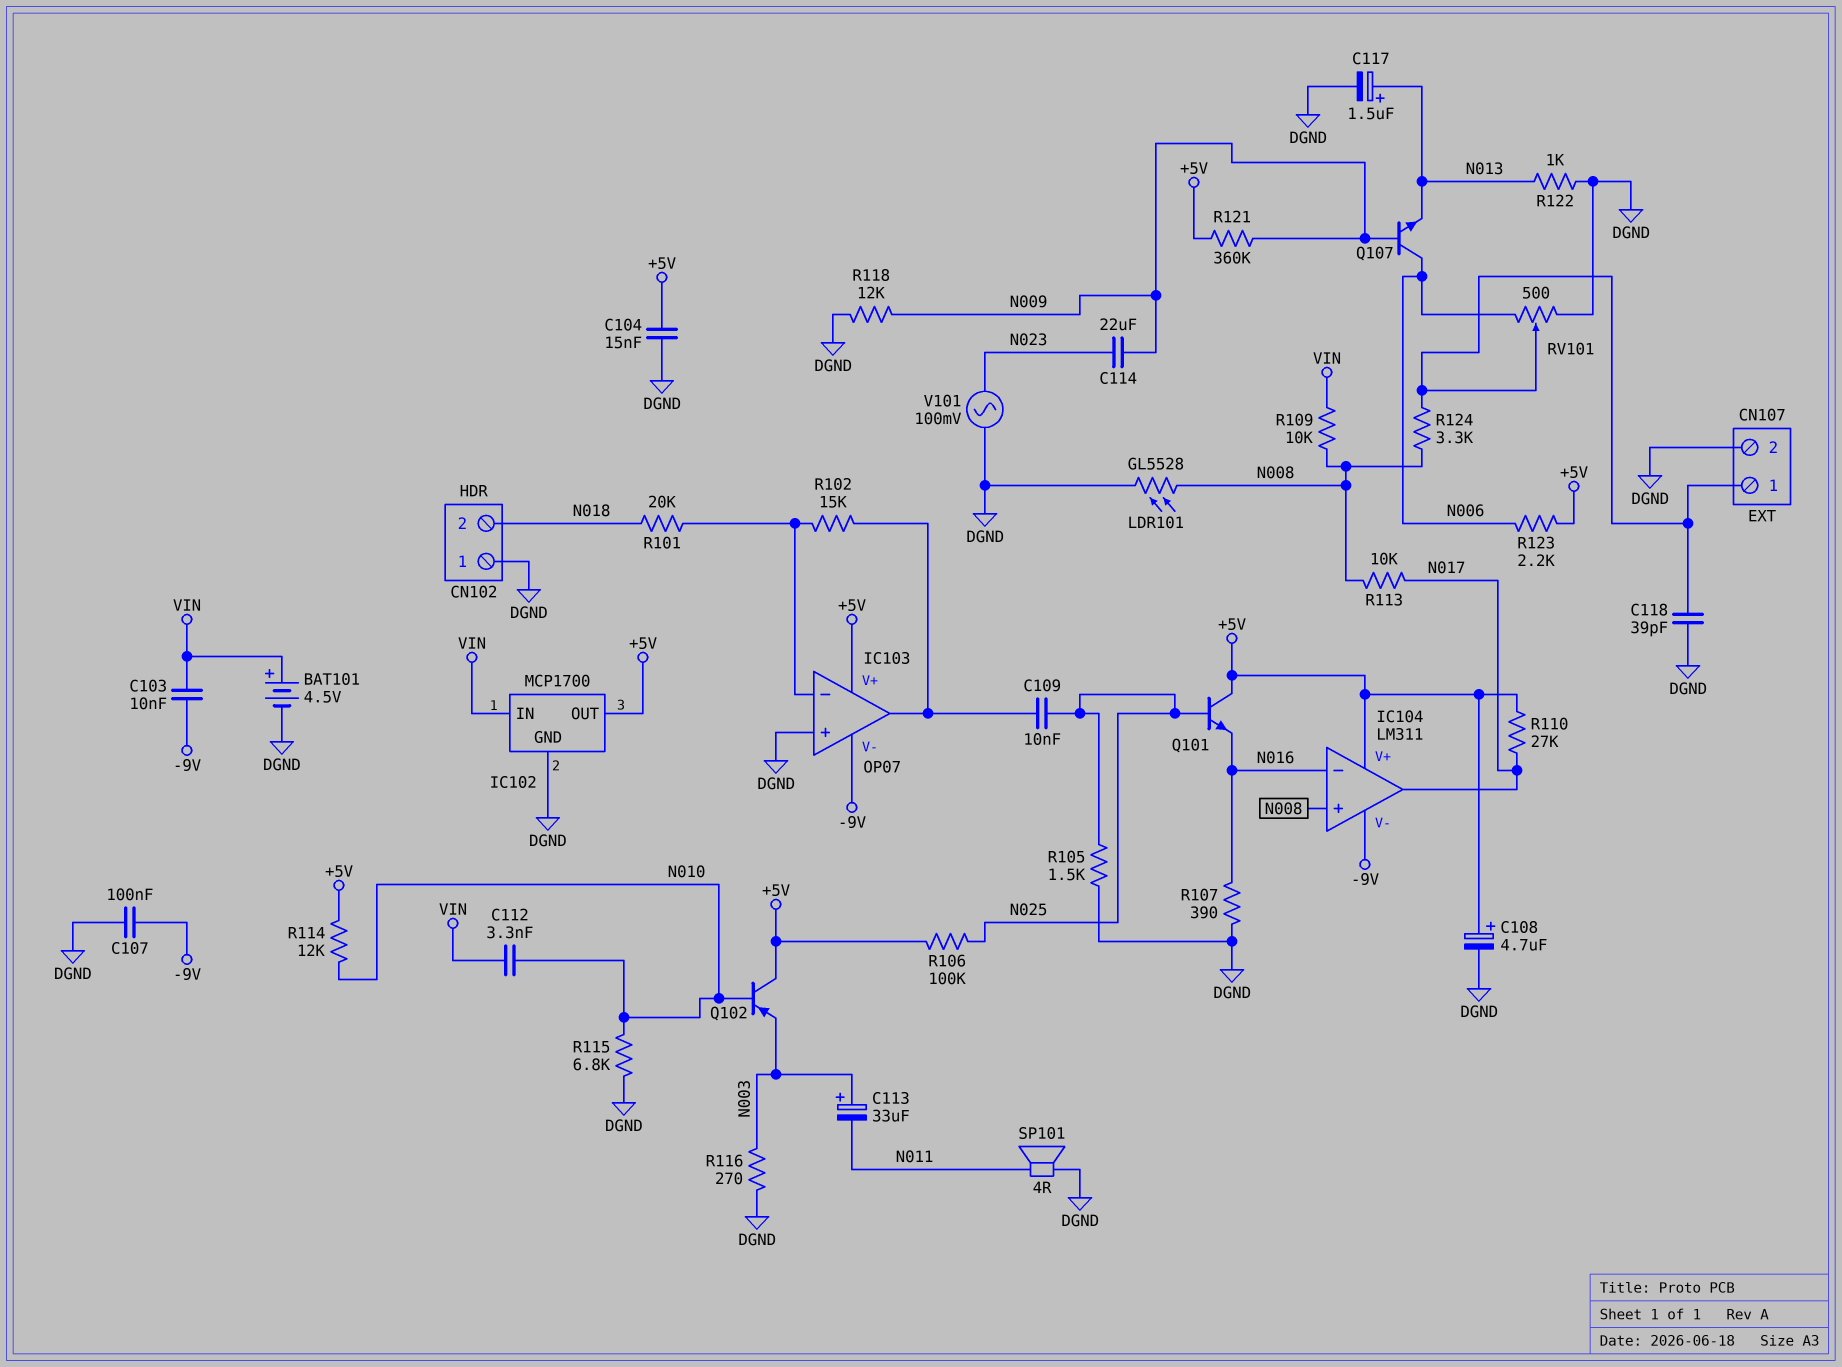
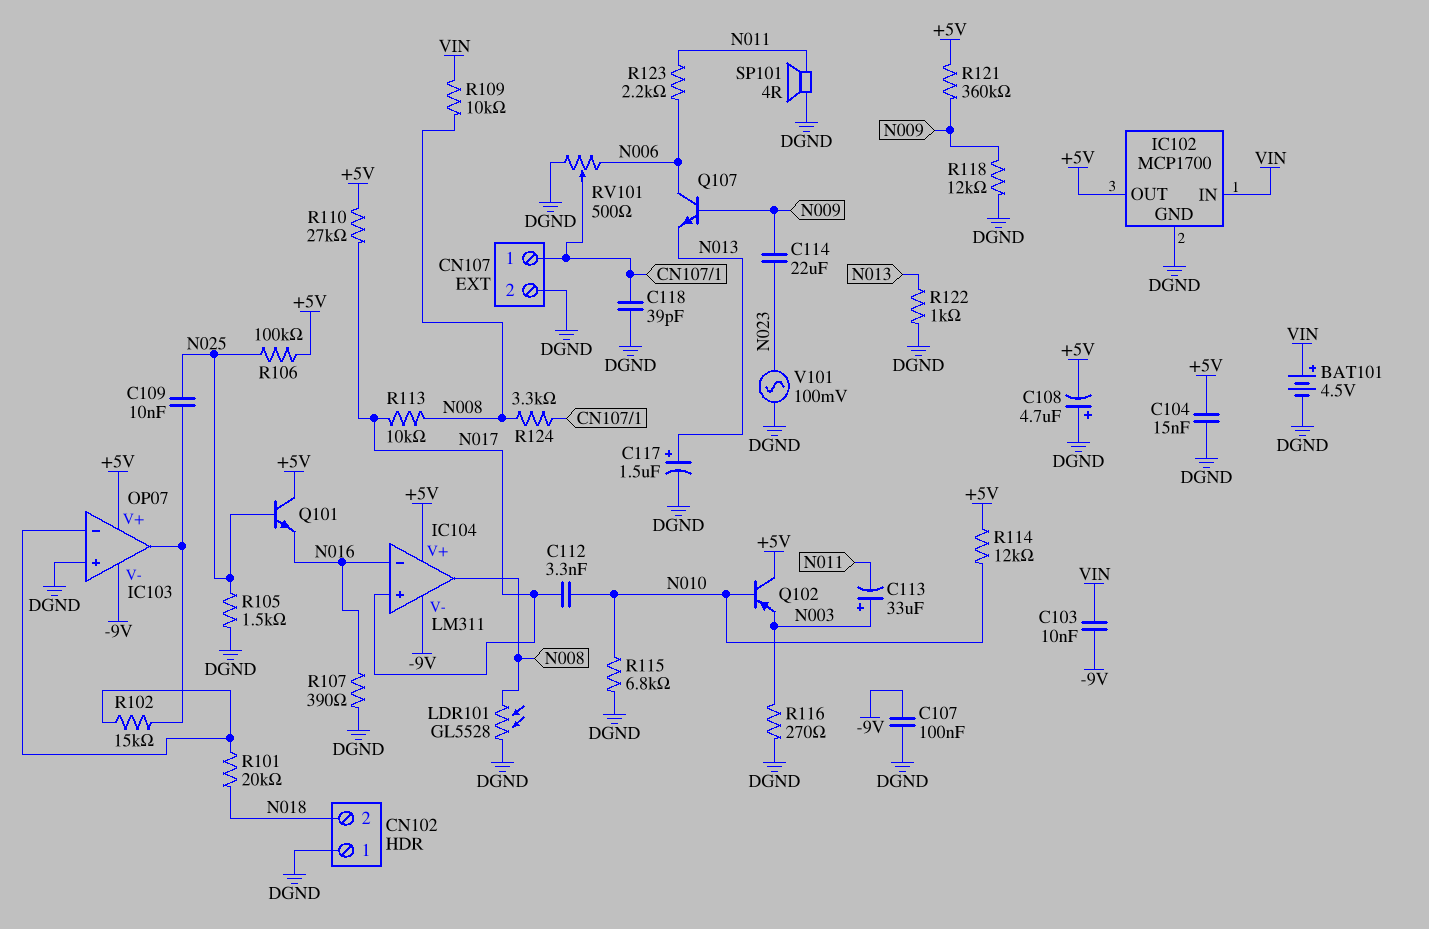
C108: 4.7uF (plus +5V, minus DGND) -> 4.7uF (plus DGND, minus +5V)
C112: 3.3nF (N010, VIN) -> 3.3nF (N010, N017)
IC104 pin in+: N008 -> N017
IC104 pin out: N017 -> N008
R123: 2.2k (+5V, N006) -> 2.2k (N006, N011)

